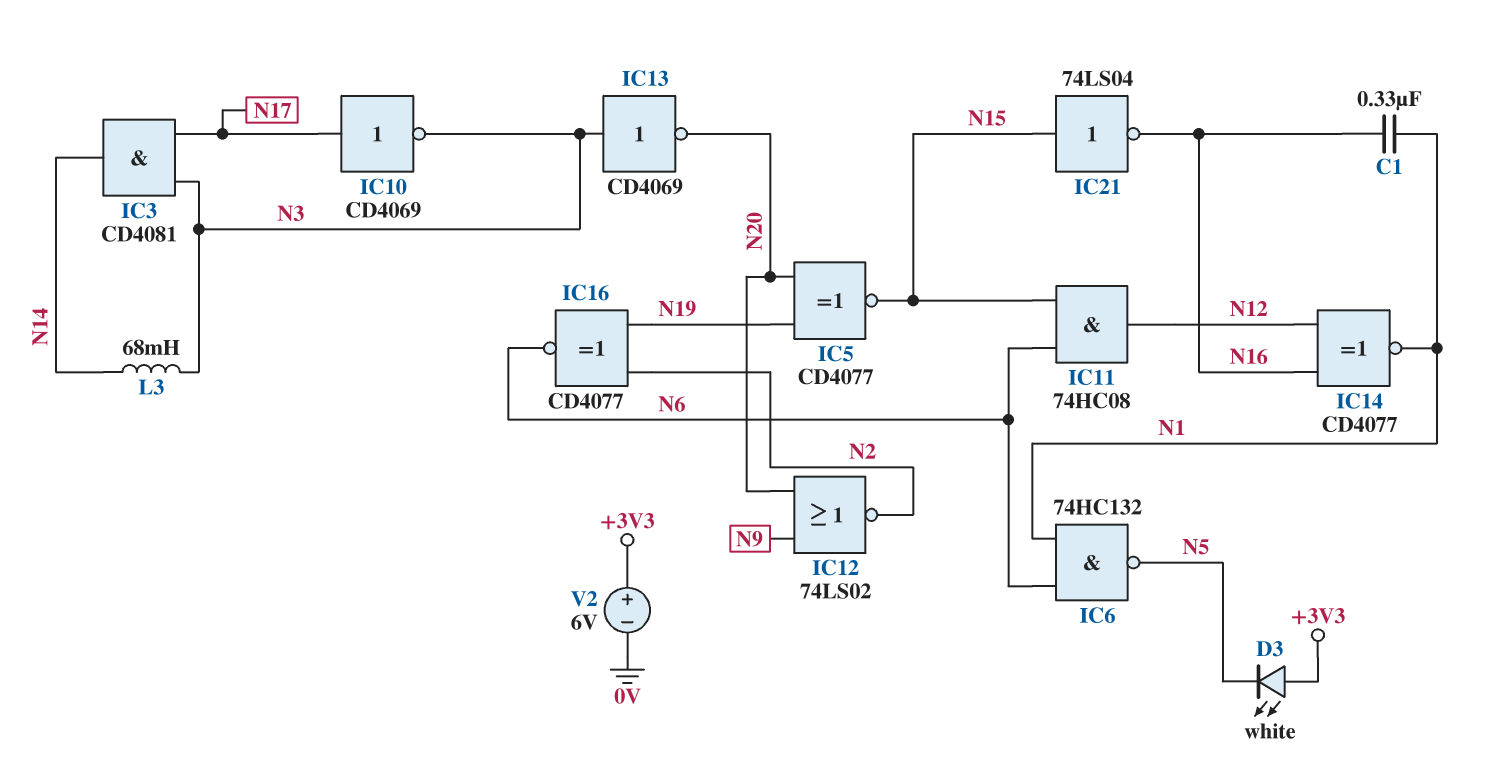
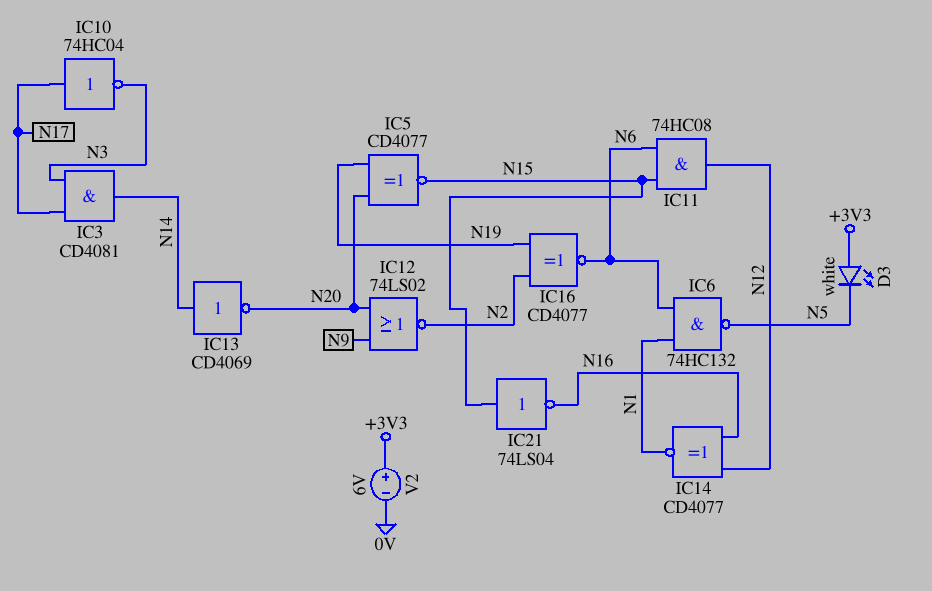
C1: 330nF (N1, N16) -> none
IC10: NOT CD4069 (in N17, out N3) -> NOT 74HC04 (in N17, out N3)
IC13: NOT CD4069 (in N3, out N20) -> NOT CD4069 (in N14, out N20)
L3: 68mH (N3, N14) -> none

